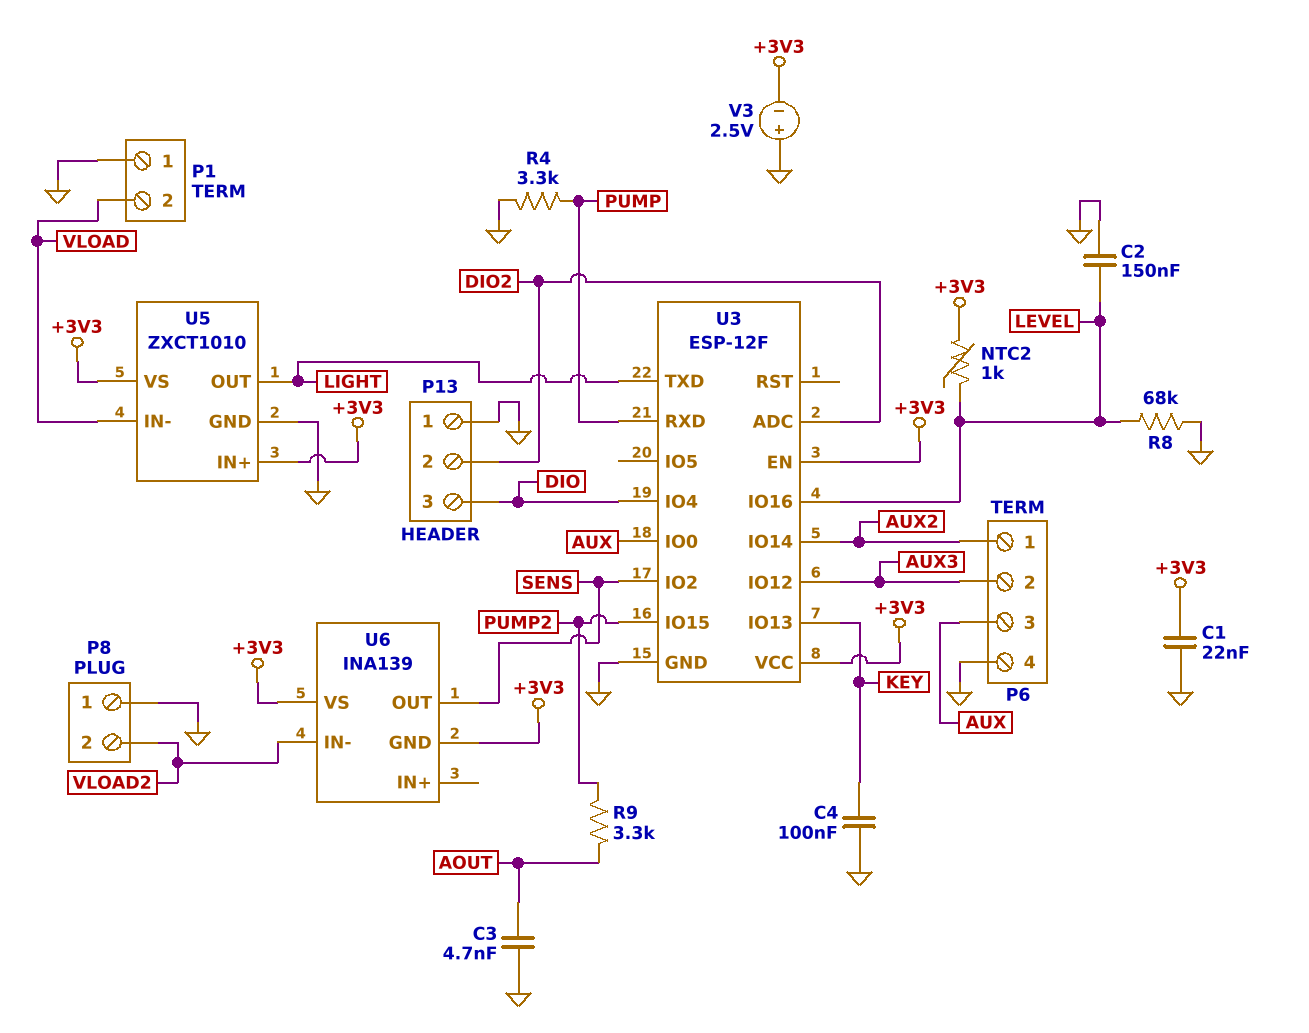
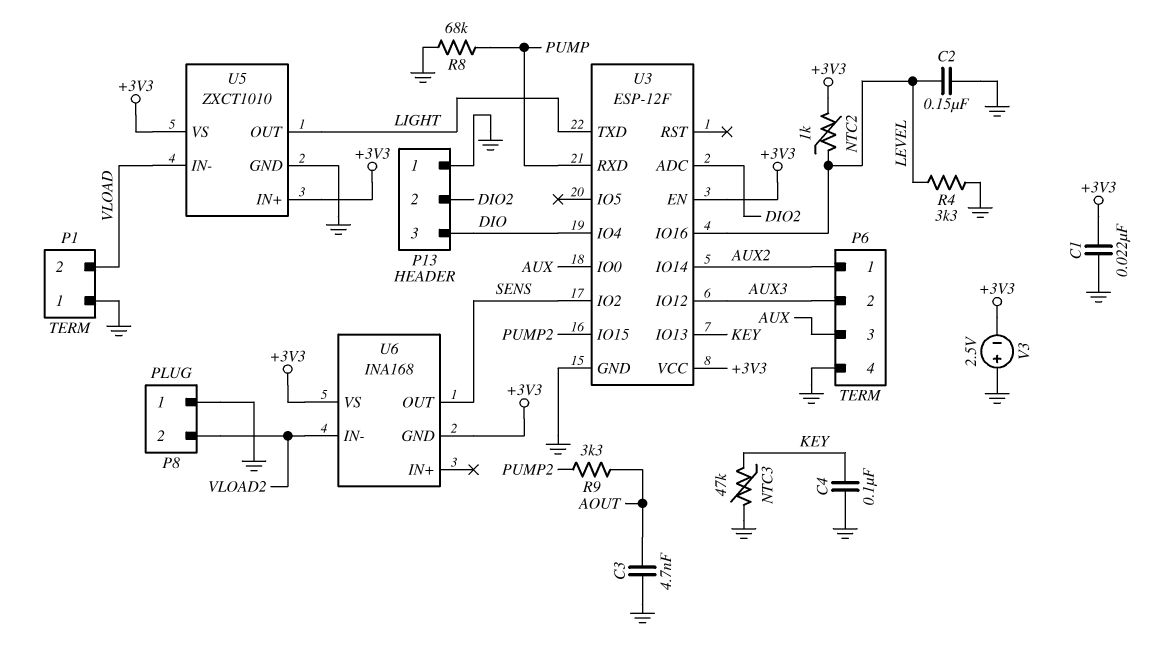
NTC3: none -> 47k (GND, KEY)
R4: 3.3k (GND, PUMP) -> 3.3k (GND, LEVEL)
R8: 68k (GND, LEVEL) -> 68k (GND, PUMP)
U6: INA139 -> INA168

